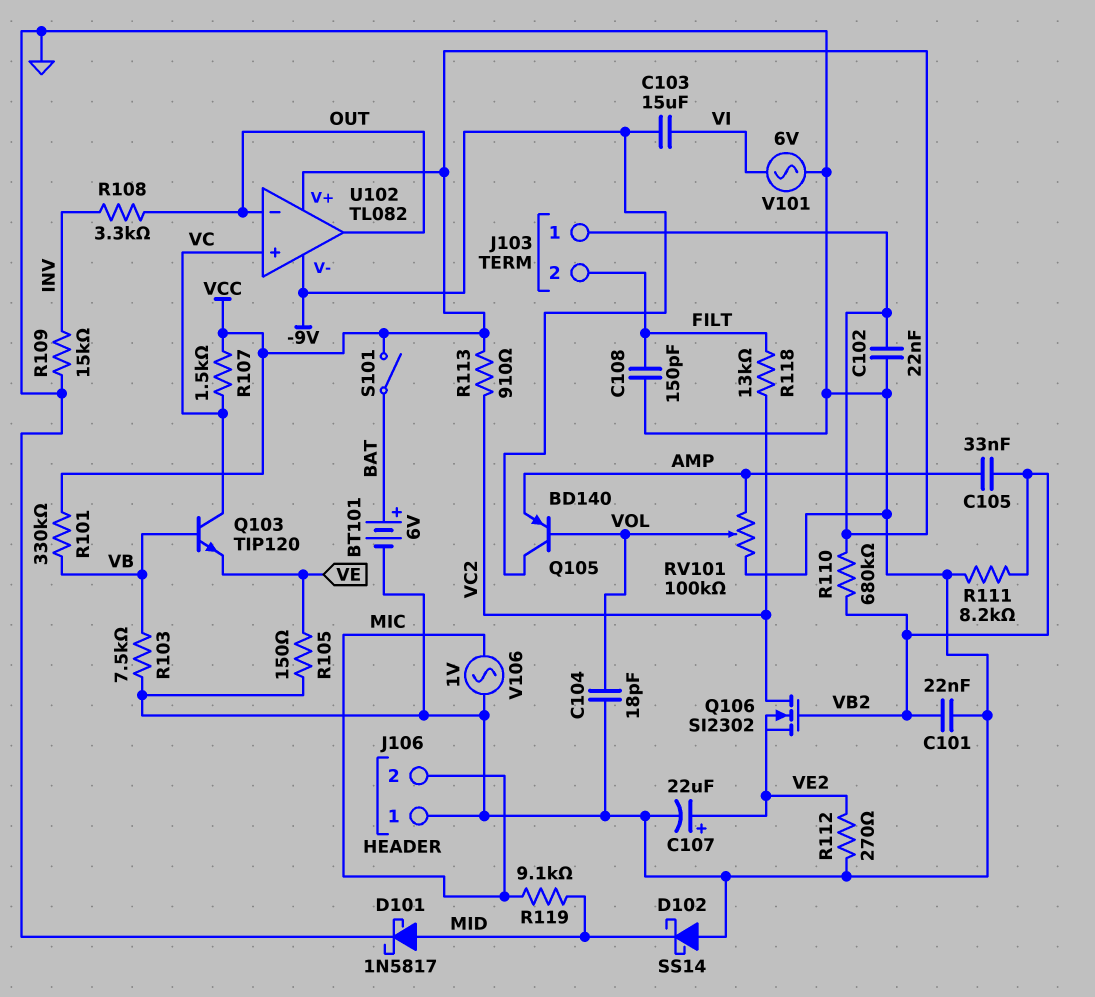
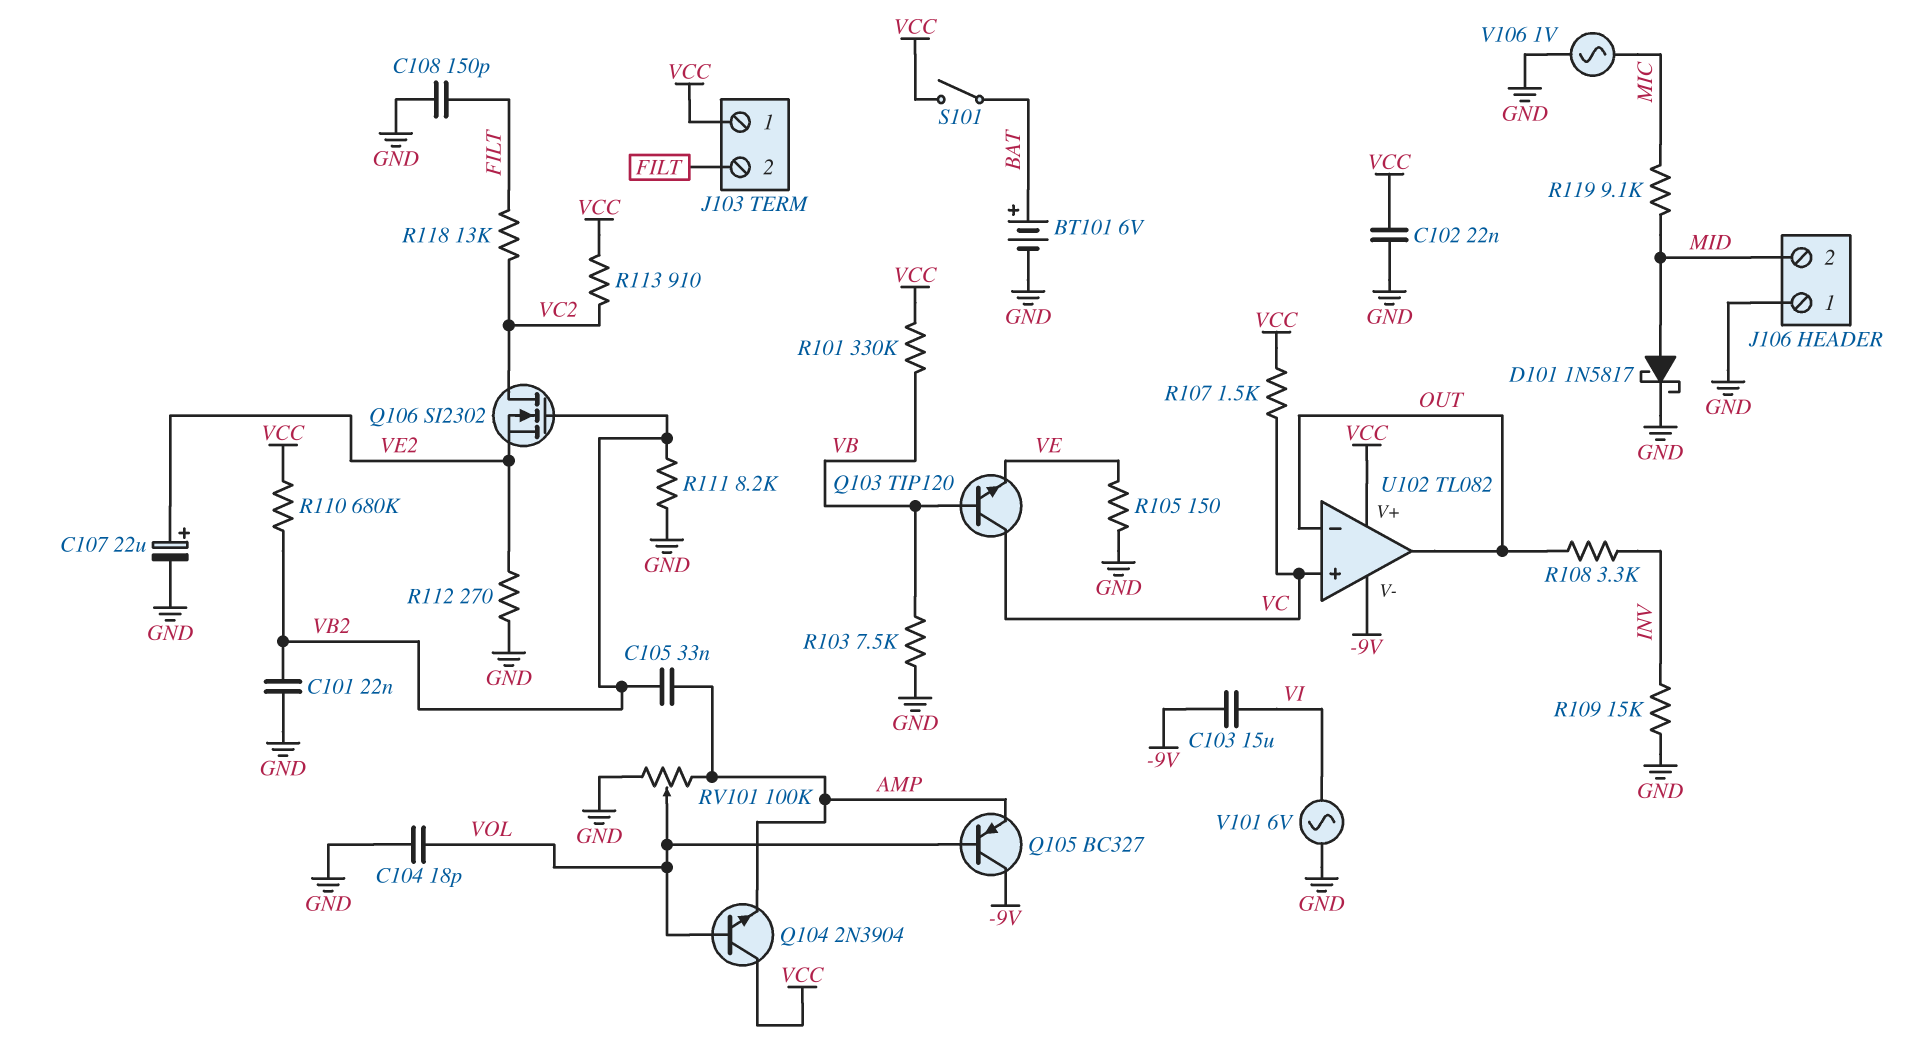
D102: schottky SS14 (A GND, K MID) -> none
J106 pin 2: MIC -> MID
Q104: none -> NPN 2N3904 (B VOL, C VCC, E AMP)
Q105: PNP BD140 (B VOL, C -9V, E AMP) -> PNP BC327 (B VOL, C -9V, E AMP)

